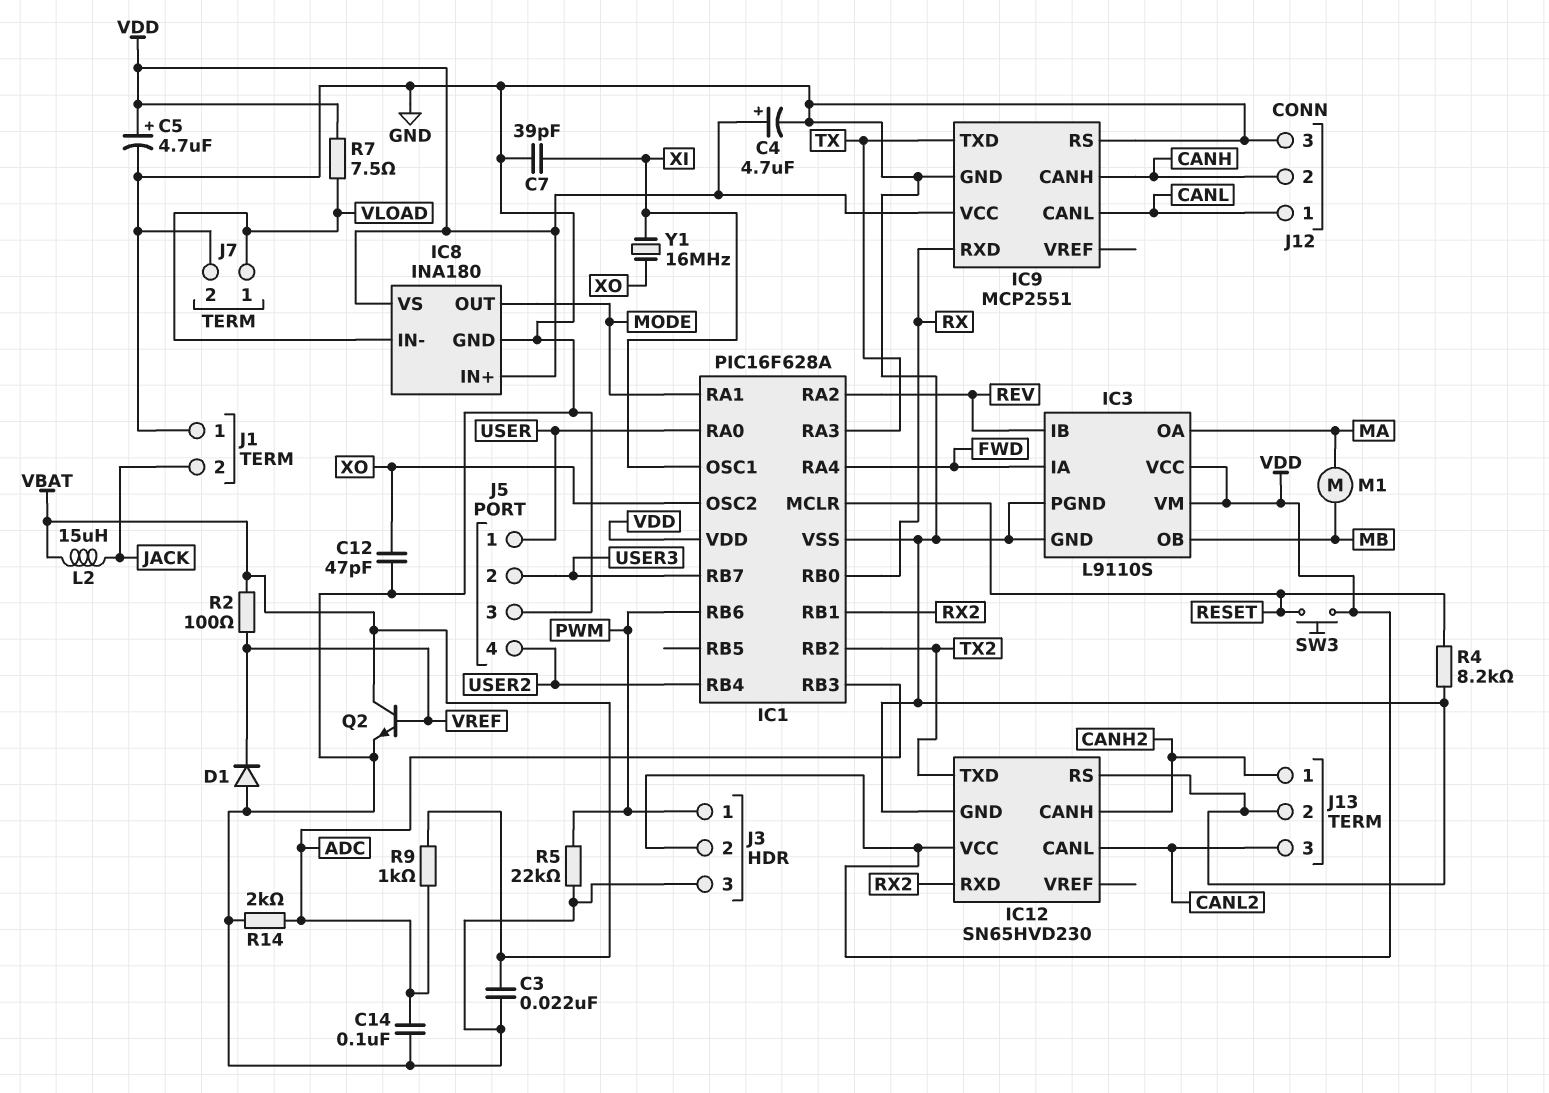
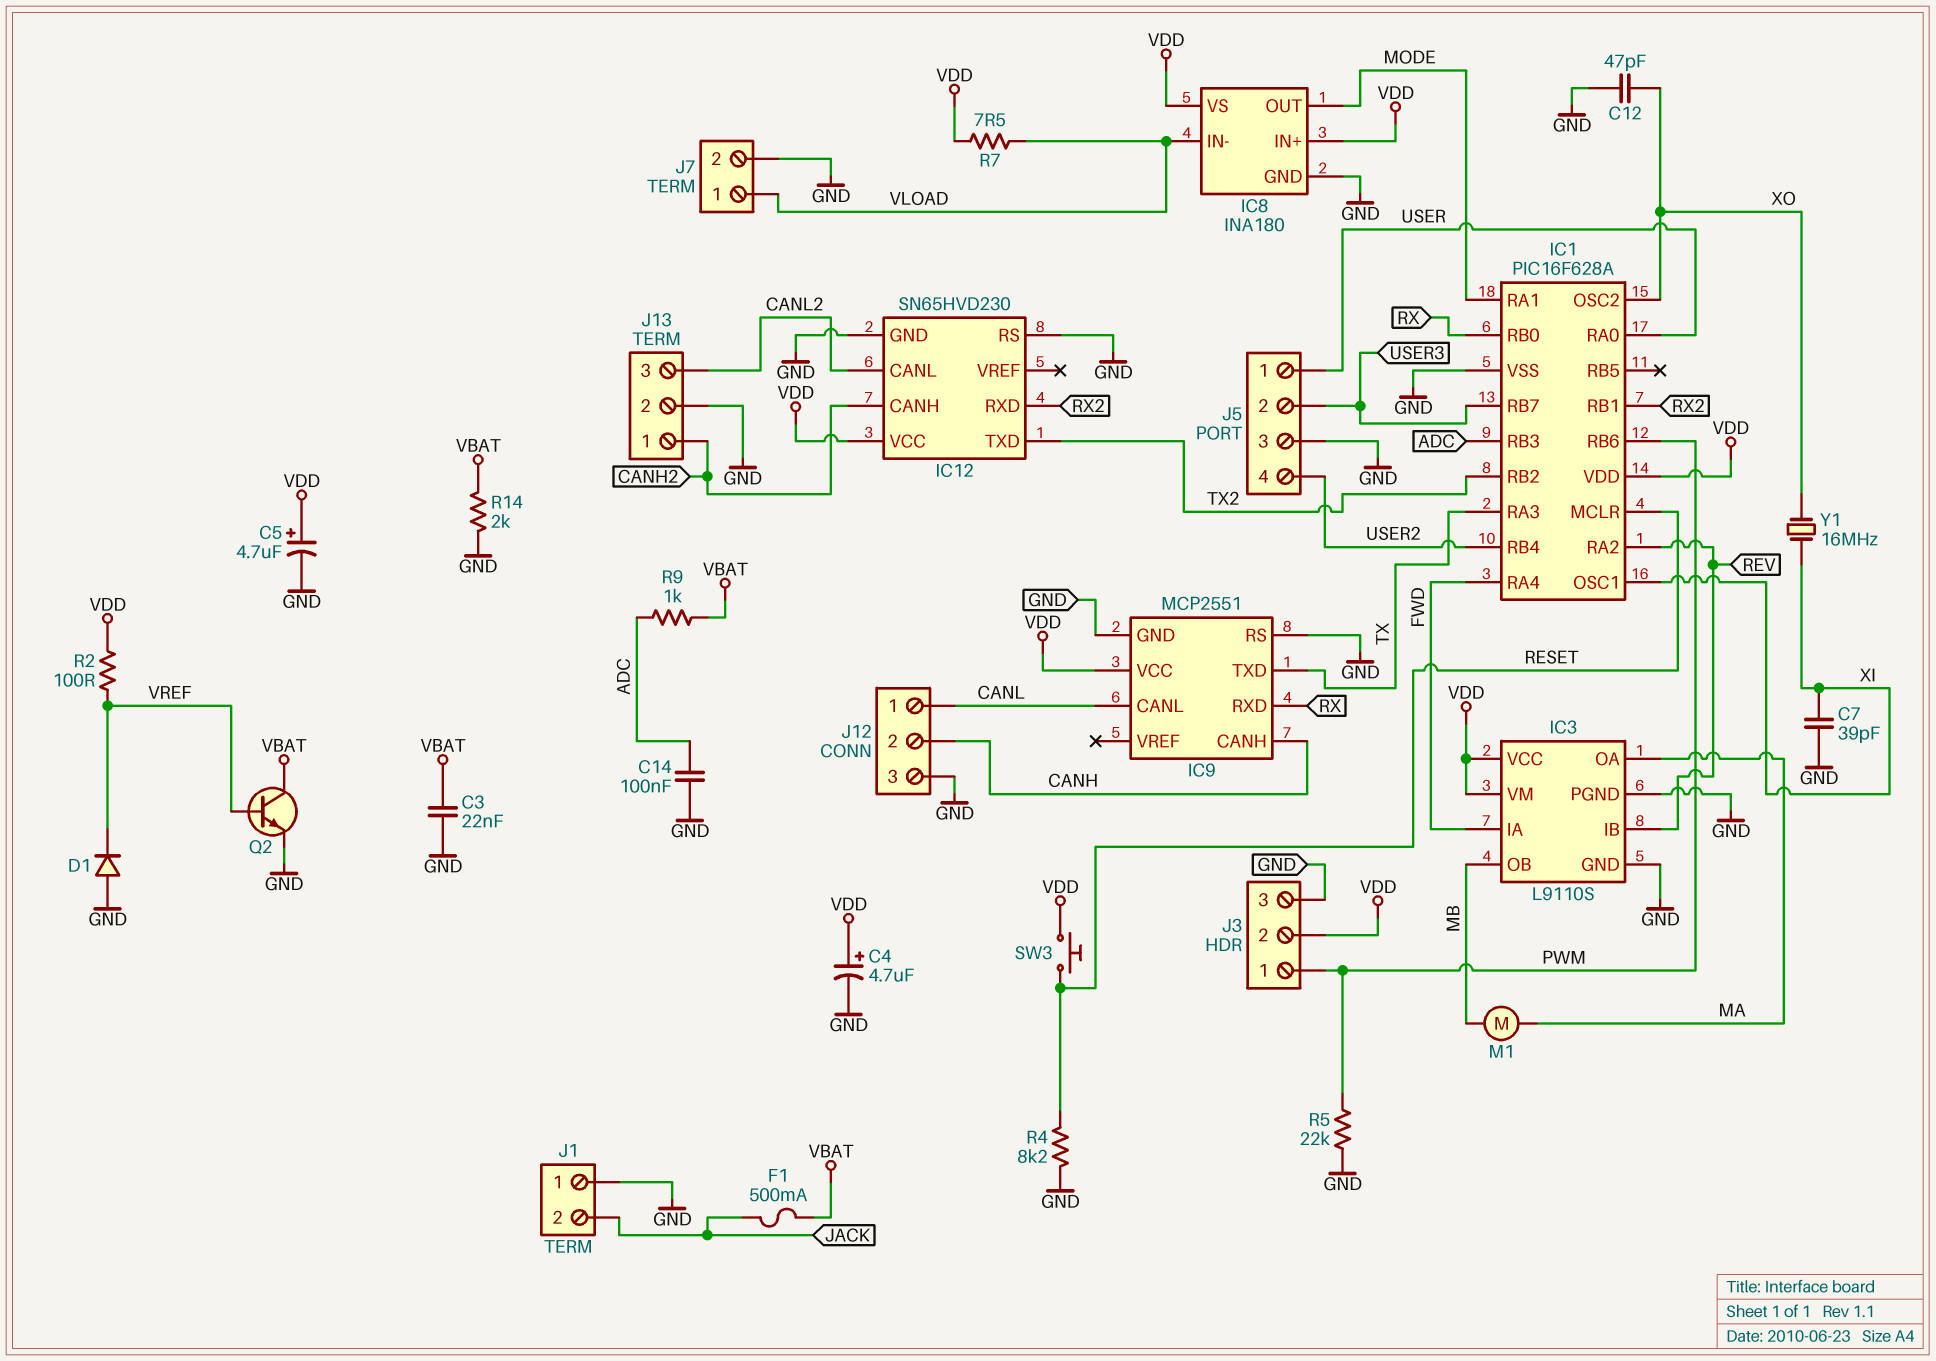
F1: none -> 500mA (JACK, VBAT)
L2: 15uH (JACK, VBAT) -> none
R2: 100 (VBAT, VREF) -> 100 (VDD, VREF)
R14: 2k (ADC, GND) -> 2k (GND, VBAT)

